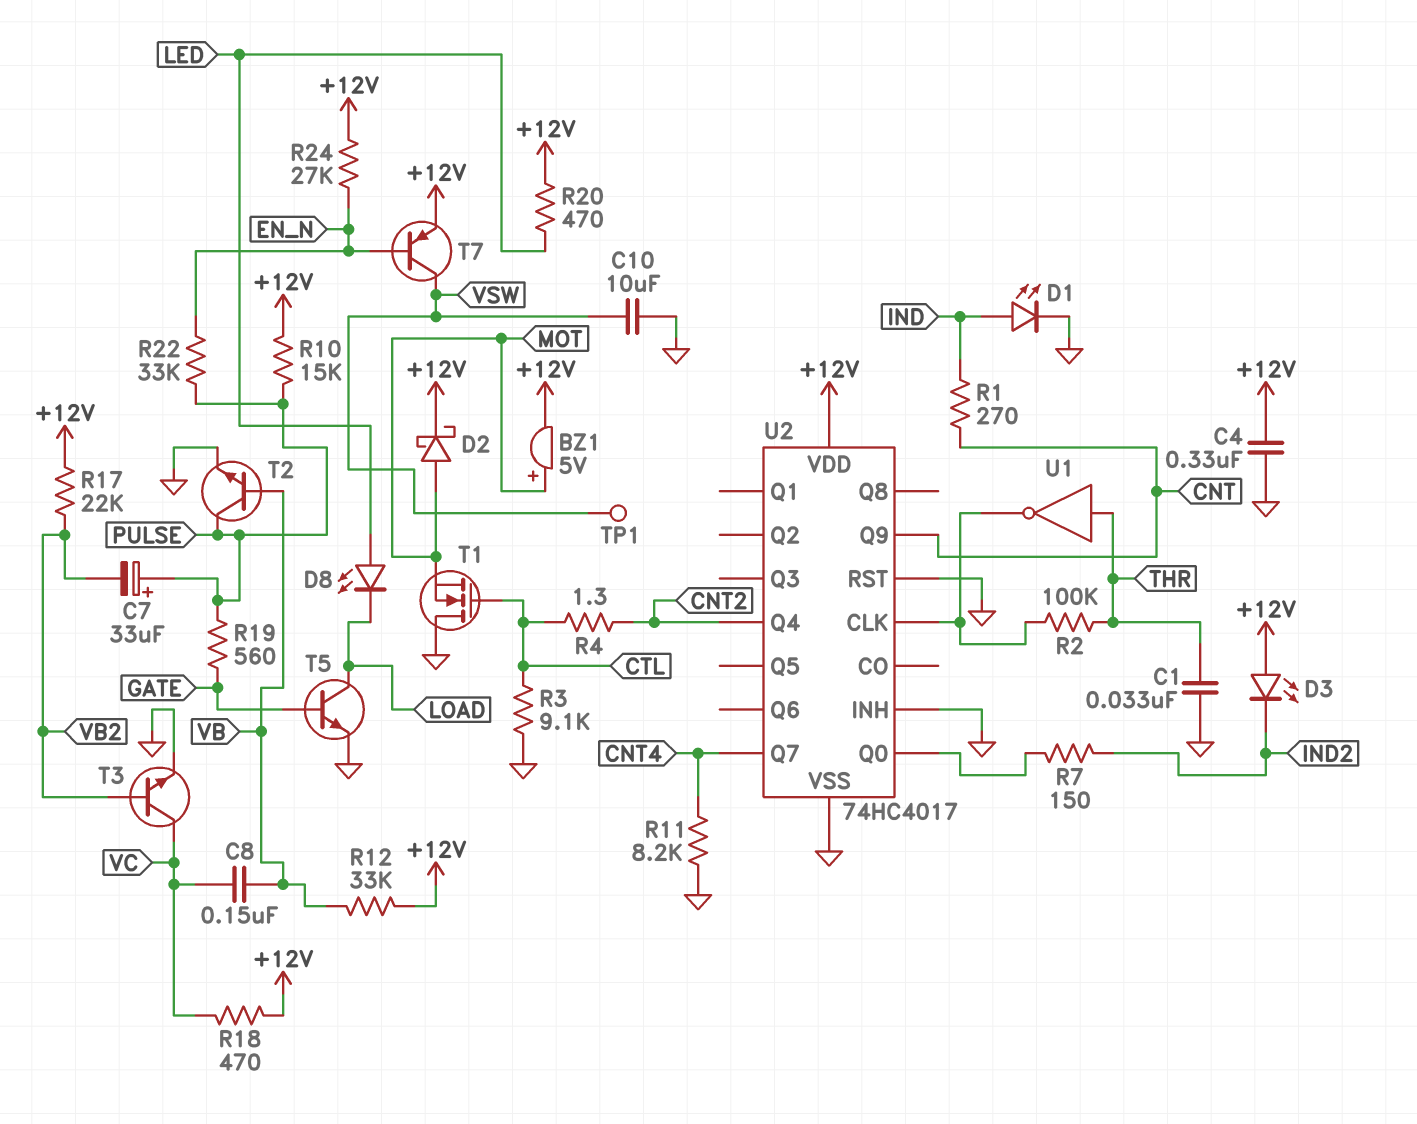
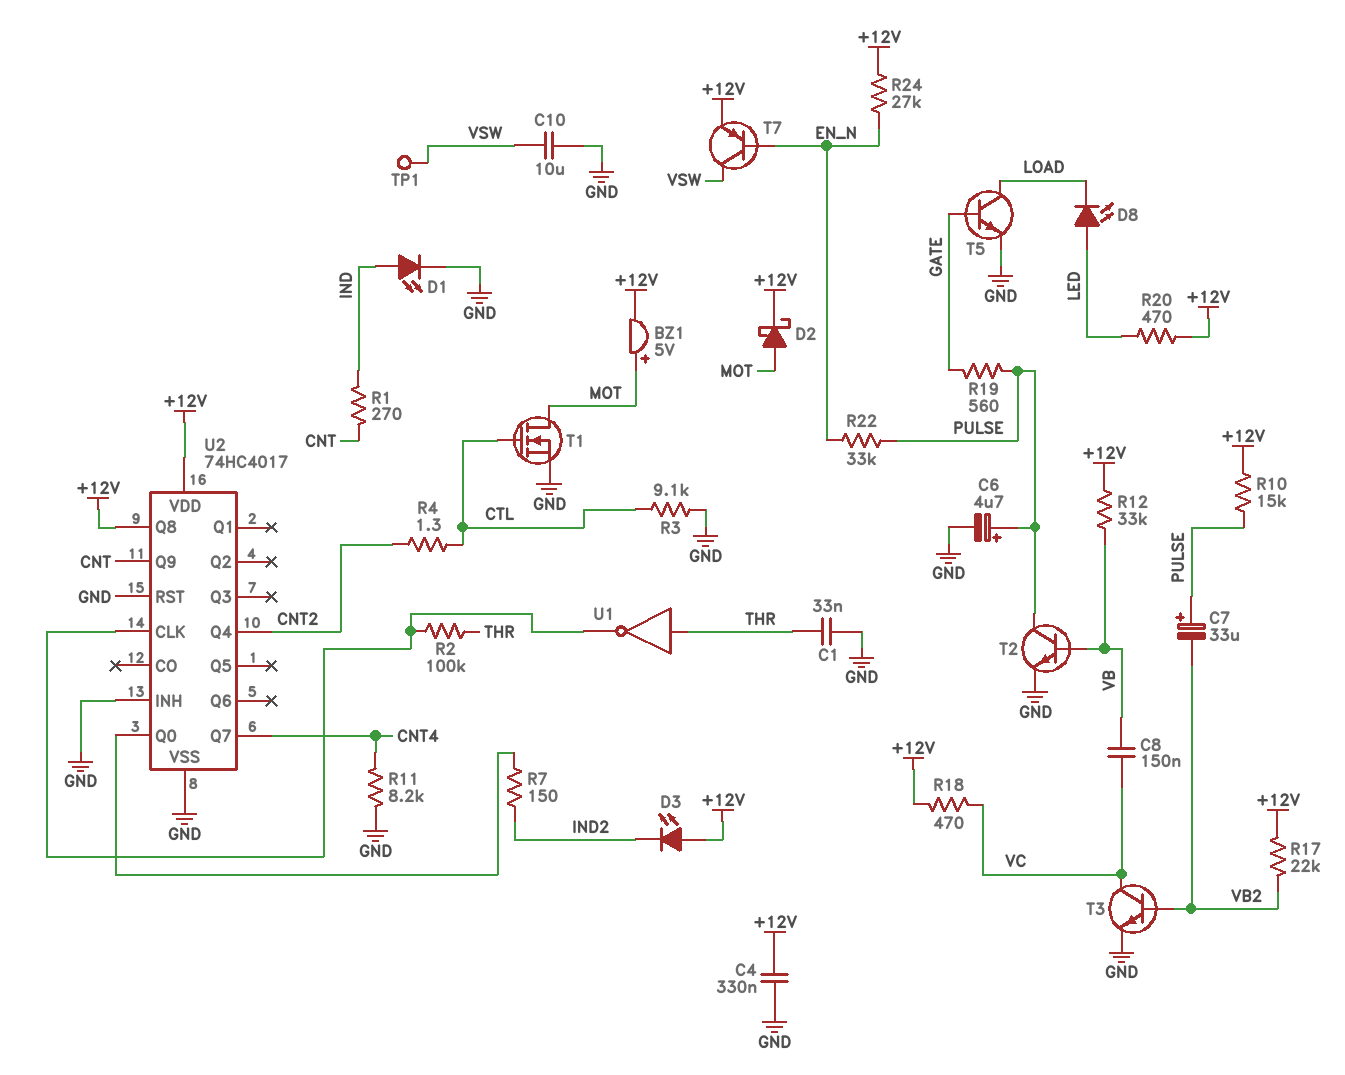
C6: none -> 4.7uF (plus PULSE, minus GND)
T1: NMOS (G CTL, D GND, S MOT) -> NMOS (G CTL, D MOT, S GND)
U2 pin Q8: none -> +12V

